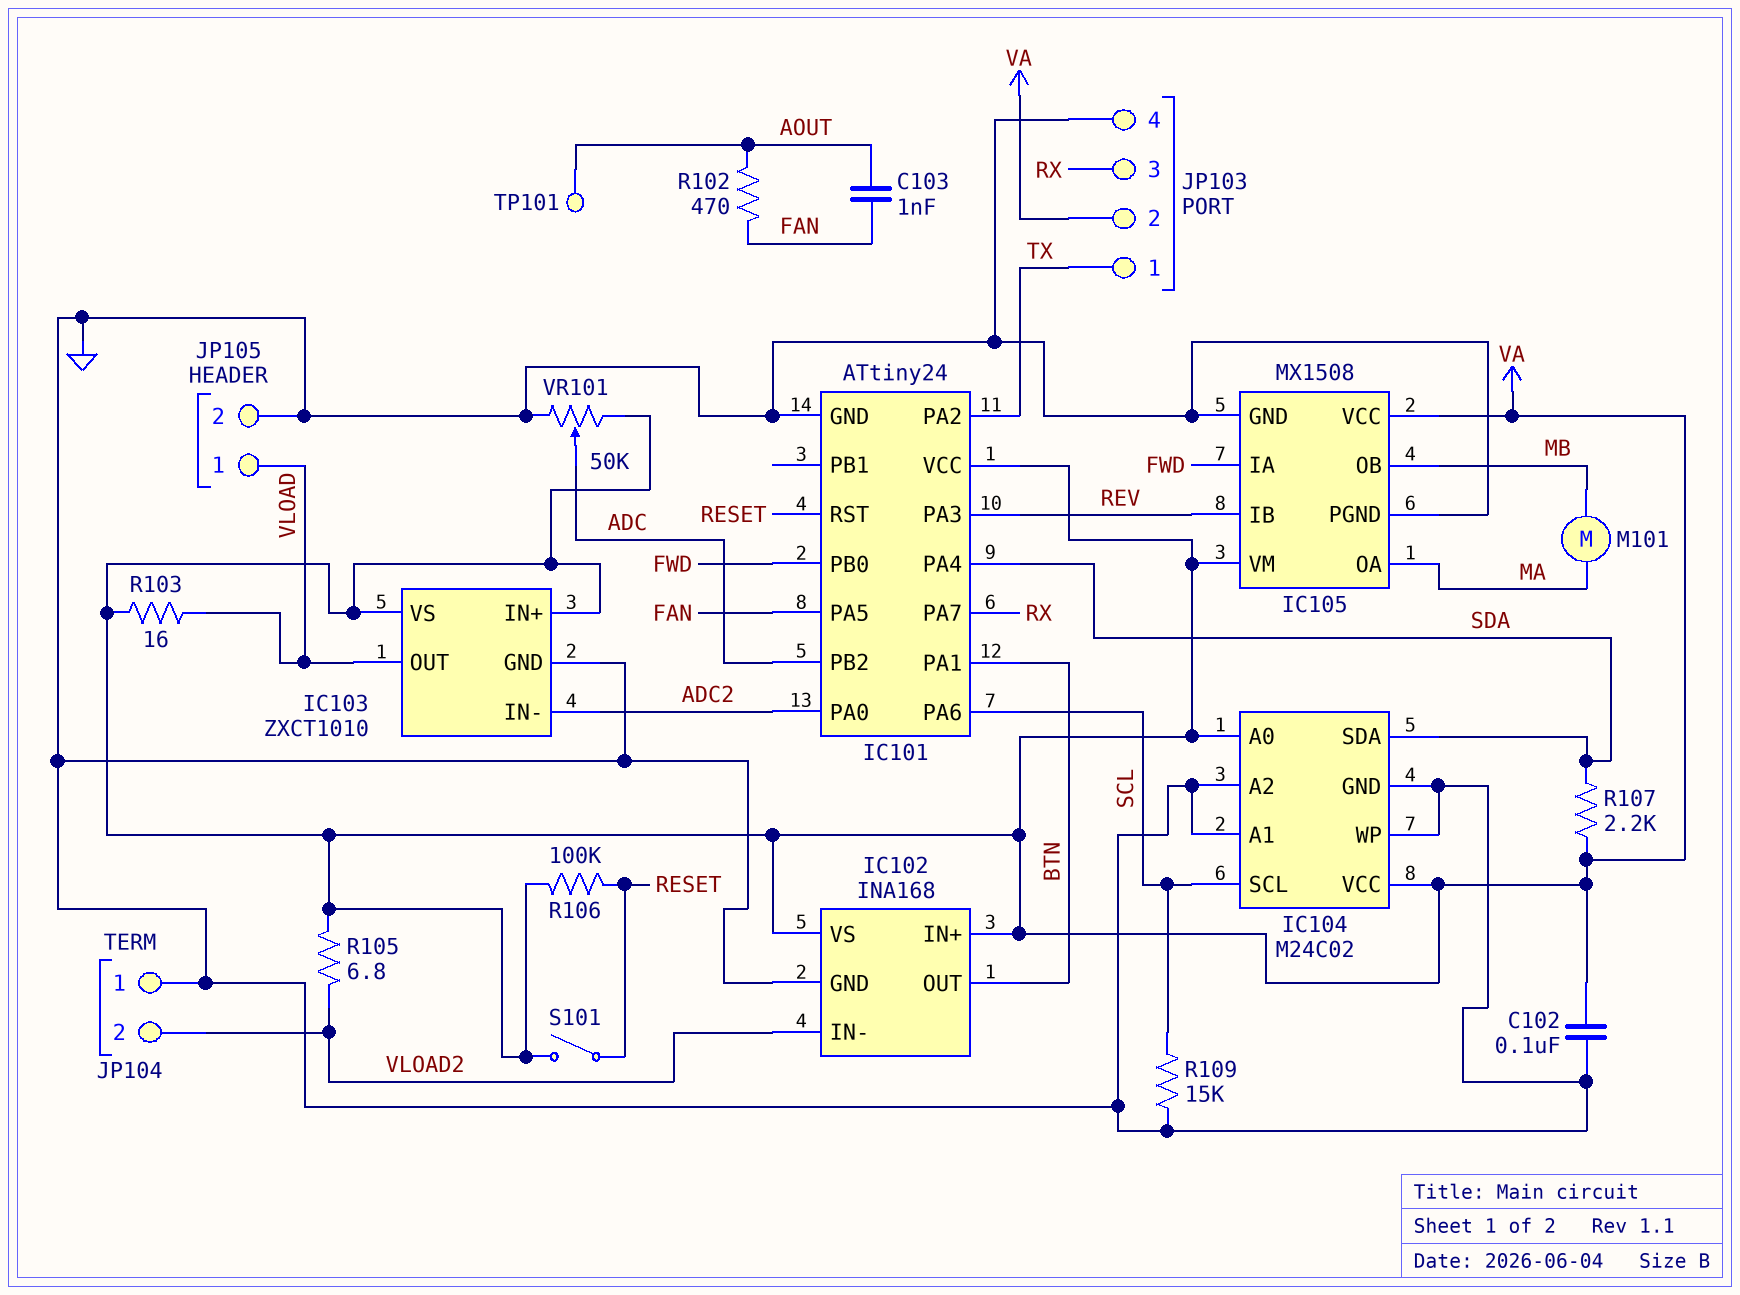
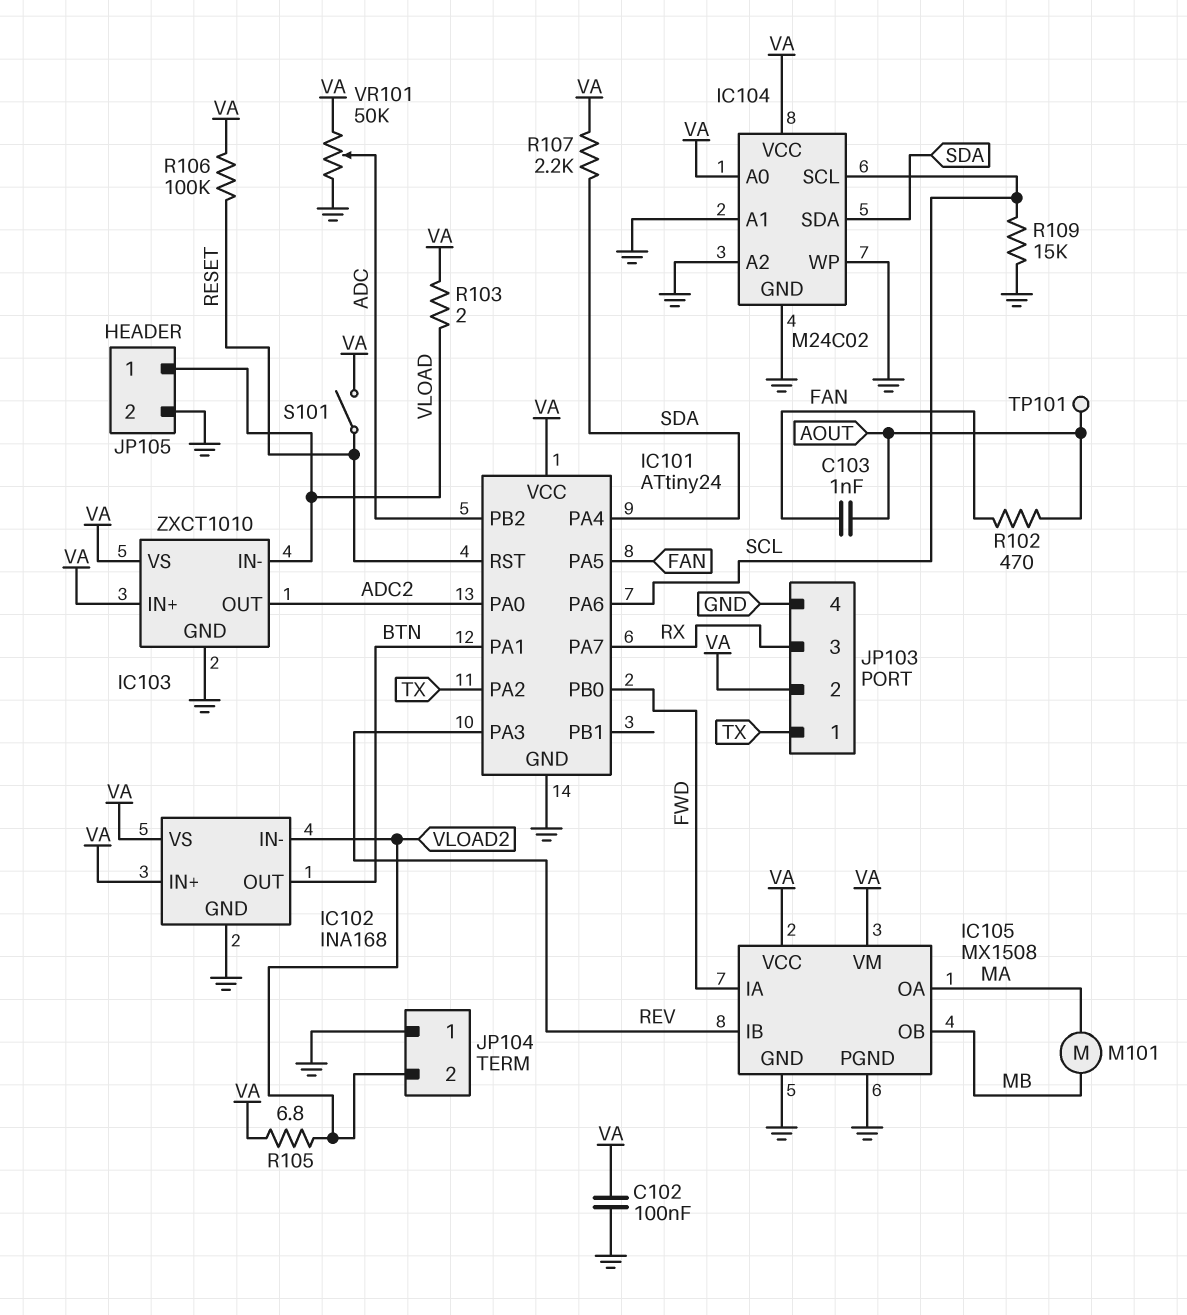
IC103 pin IN-: ADC2 -> VLOAD
IC103 pin OUT: VLOAD -> ADC2
R103: 16 (VA, VLOAD) -> 2 (VA, VLOAD)

